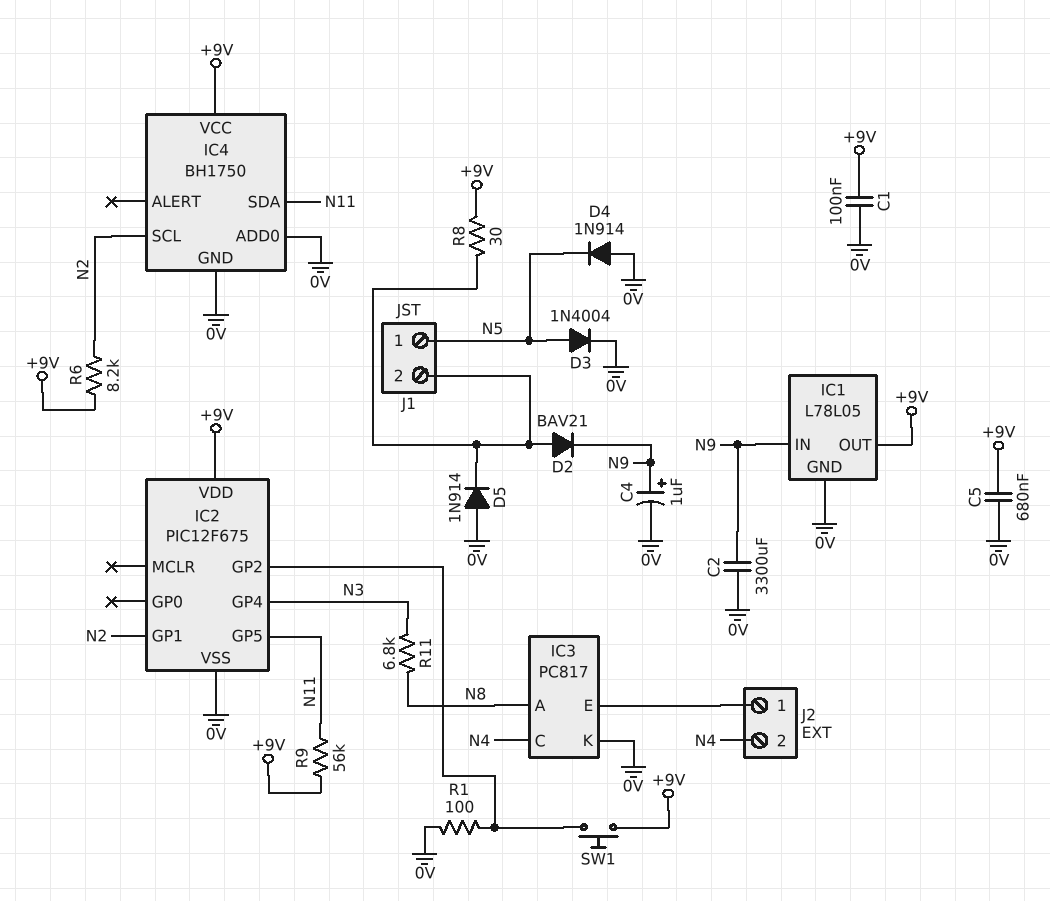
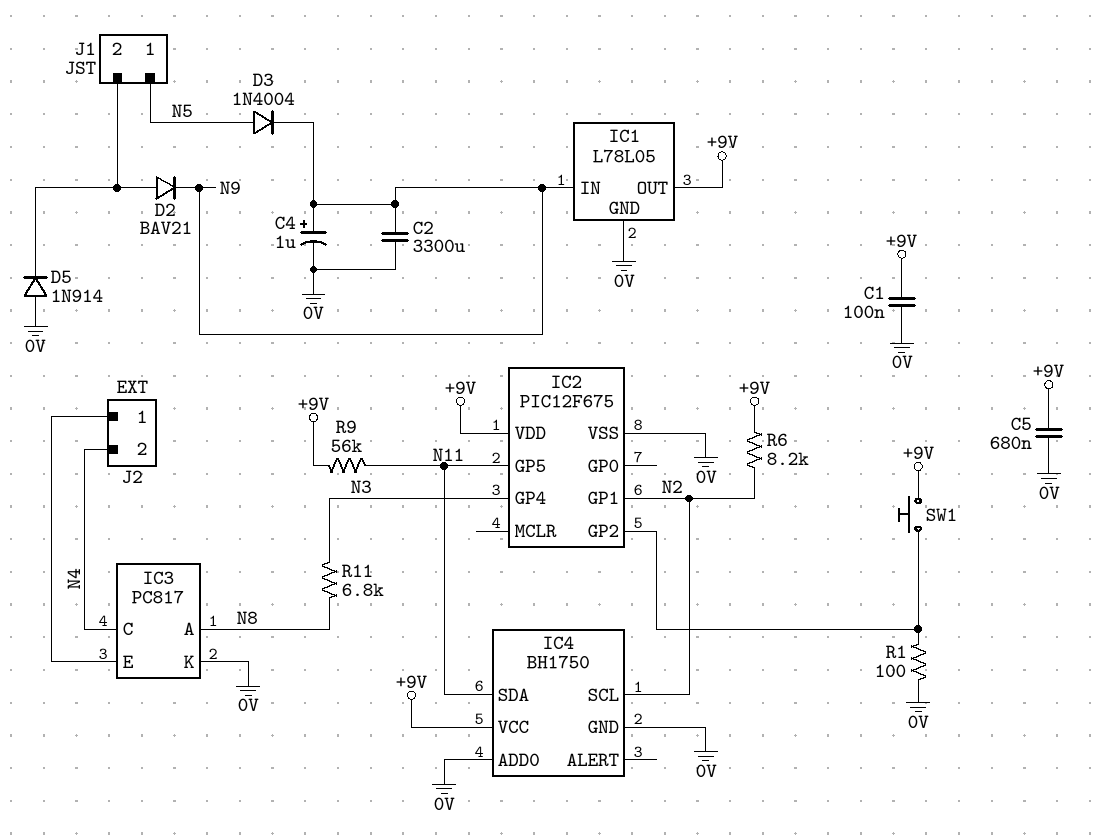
D3: diode 1N4004 (A N5, K 0V) -> diode 1N4004 (A N5, K N9)
D4: diode 1N914 (A 0V, K N5) -> none
R8: 30 (+9V, J1/2) -> none

